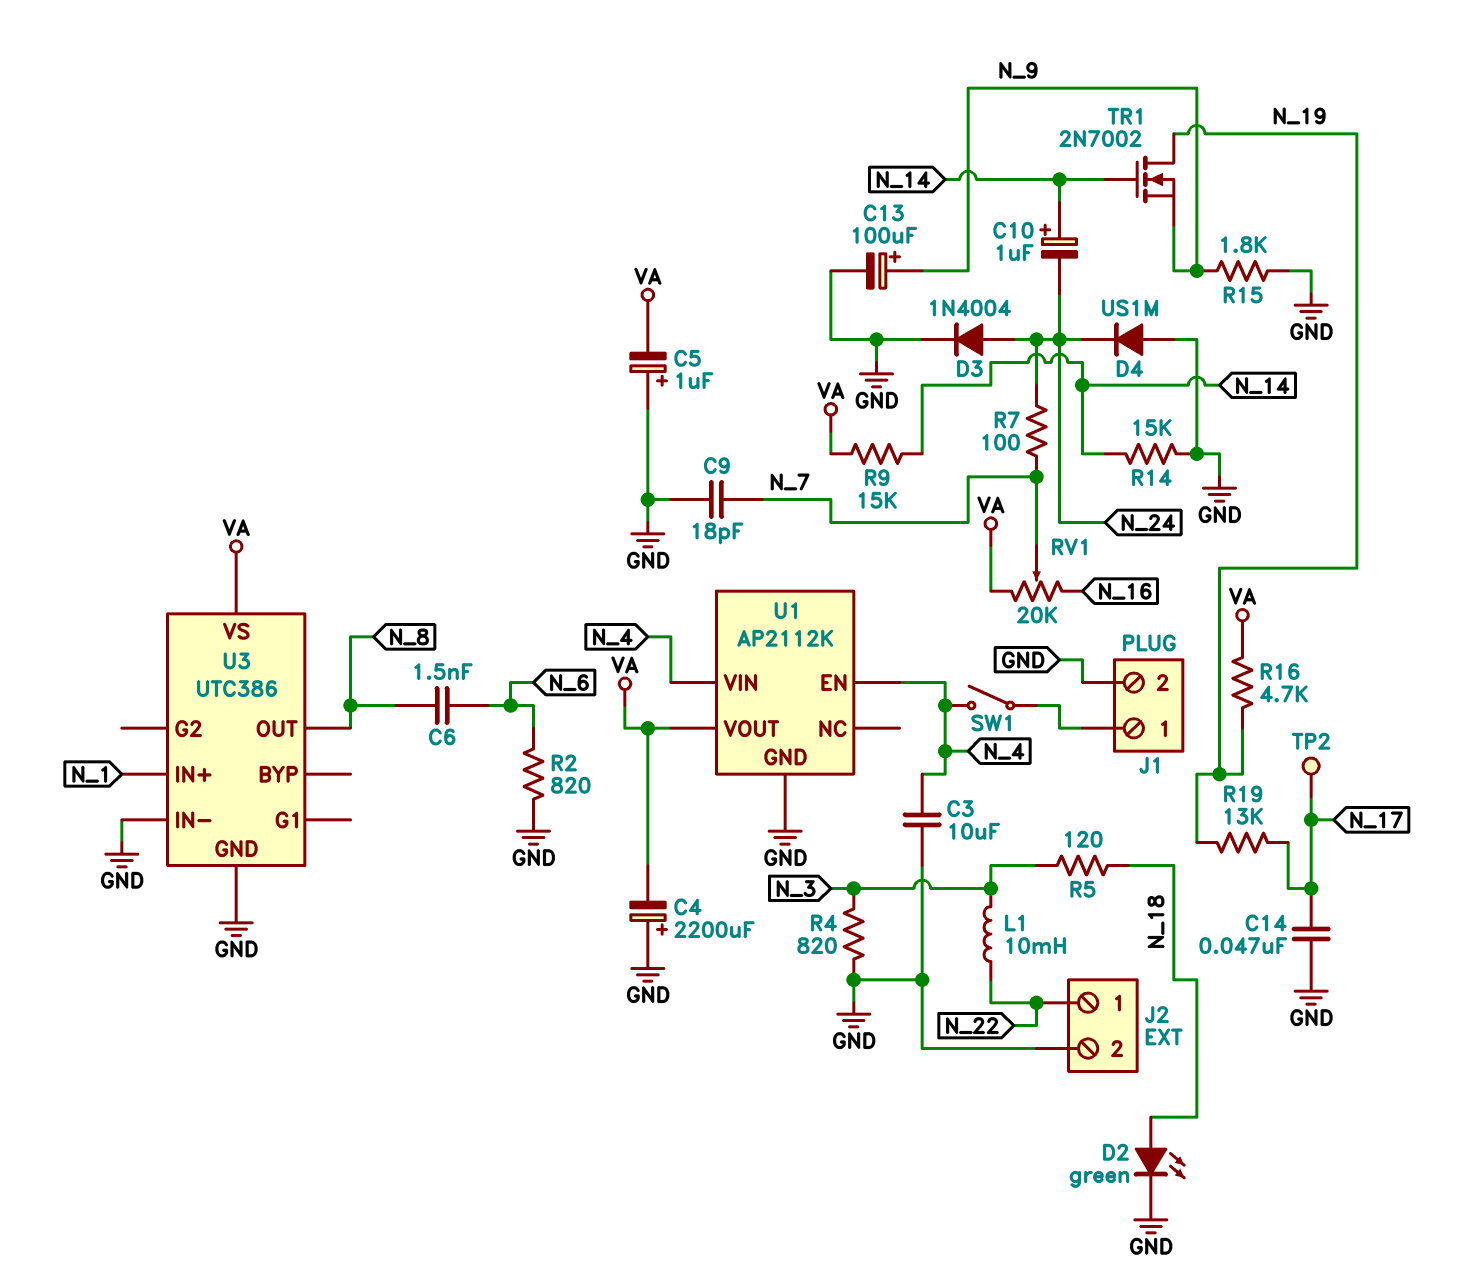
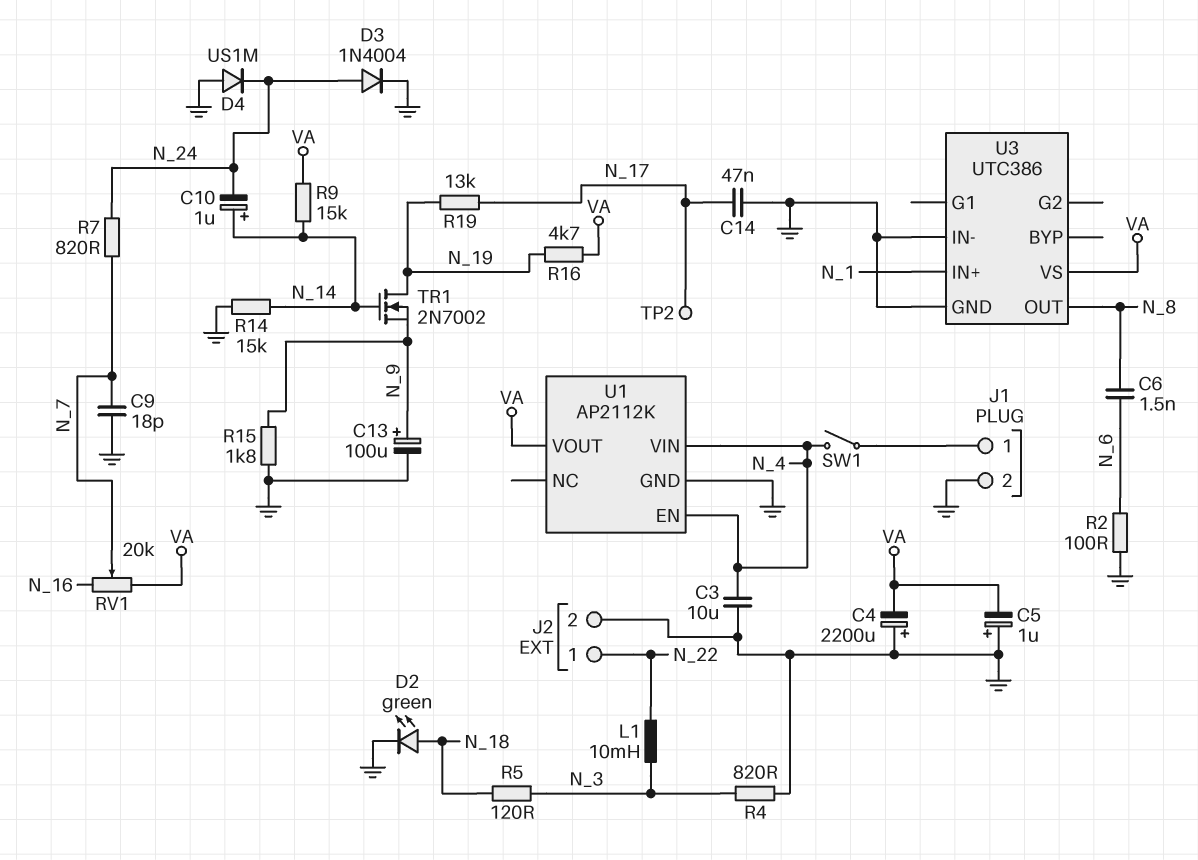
R2: 820 (GND, N_6) -> 100 (GND, N_6)
R7: 100 (N_7, N_24) -> 820 (N_7, N_24)

